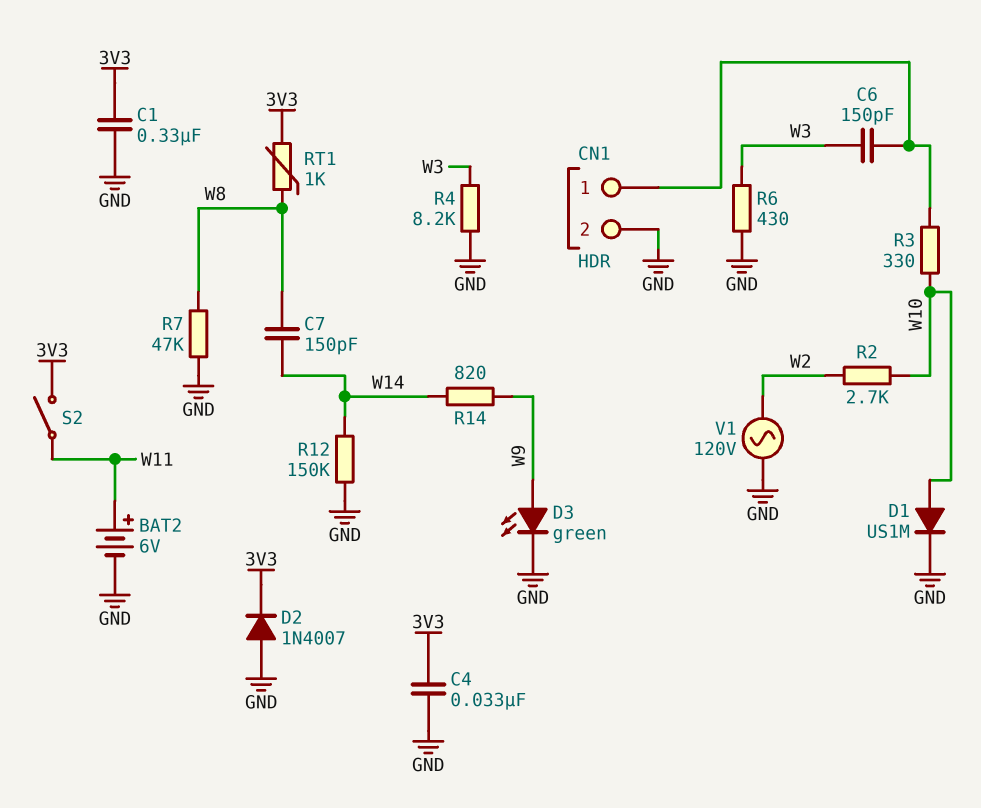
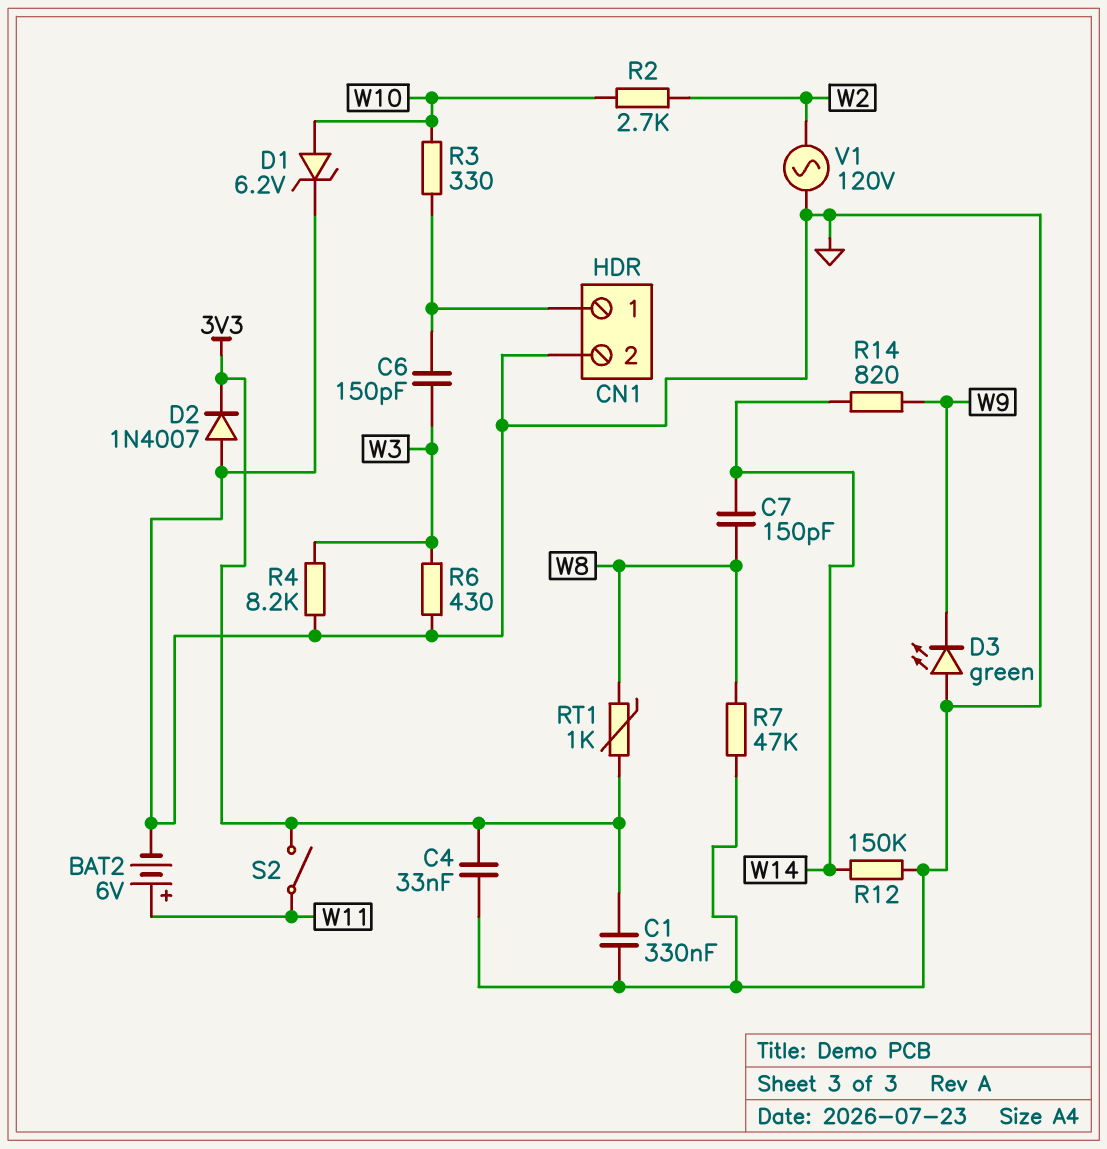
D1: diode US1M (A W10, K GND) -> zener 6.2V (A W10, K GND)
D3: LED green (A W9, K GND) -> LED green (A GND, K W9)

